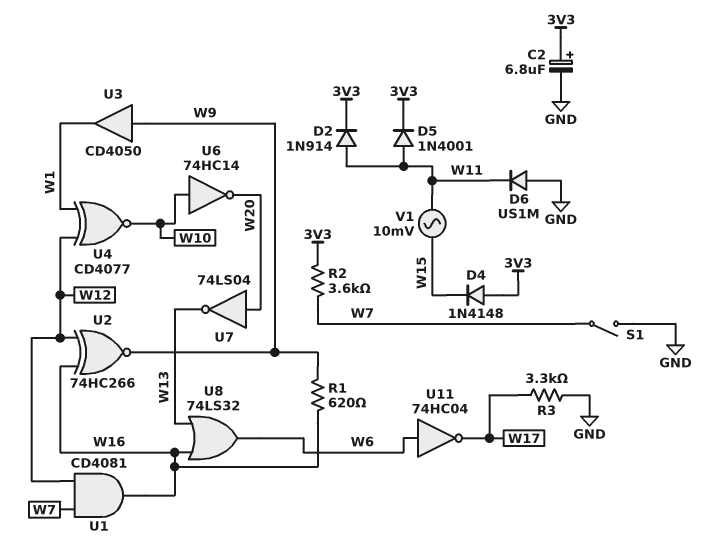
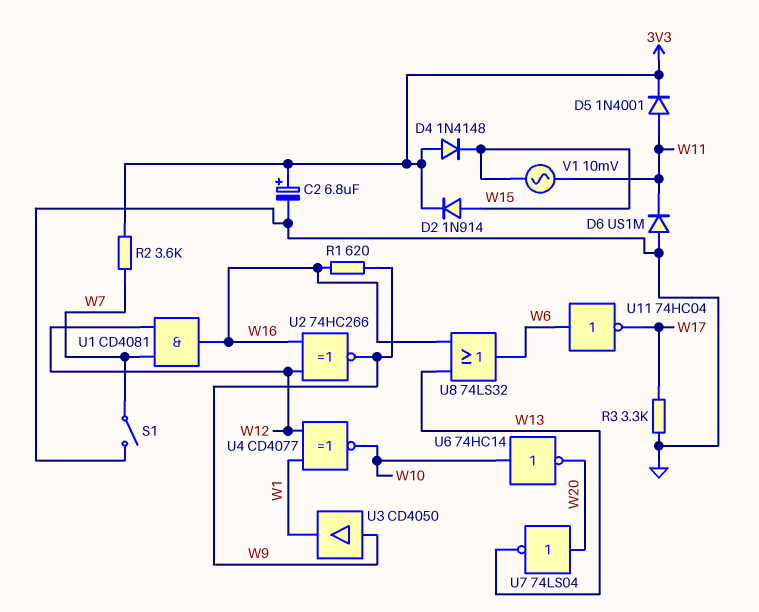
D2: diode 1N914 (A W11, K 3V3) -> diode 1N914 (A W15, K 3V3)

